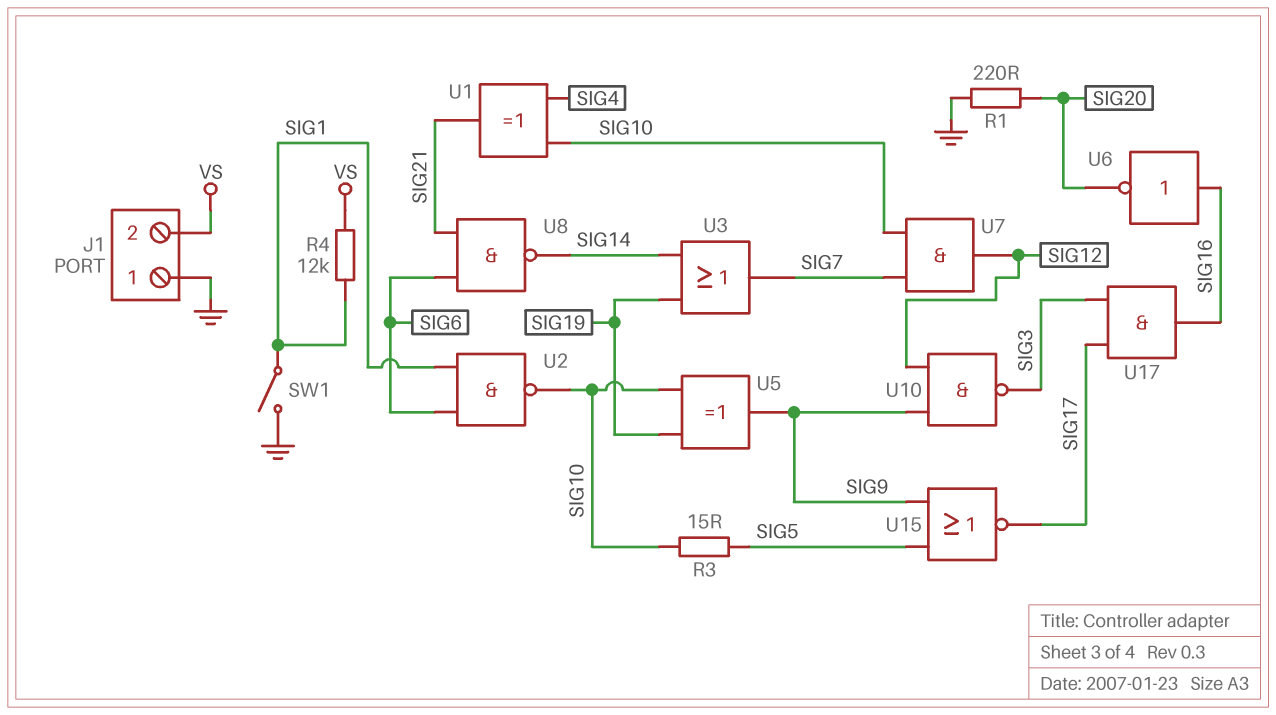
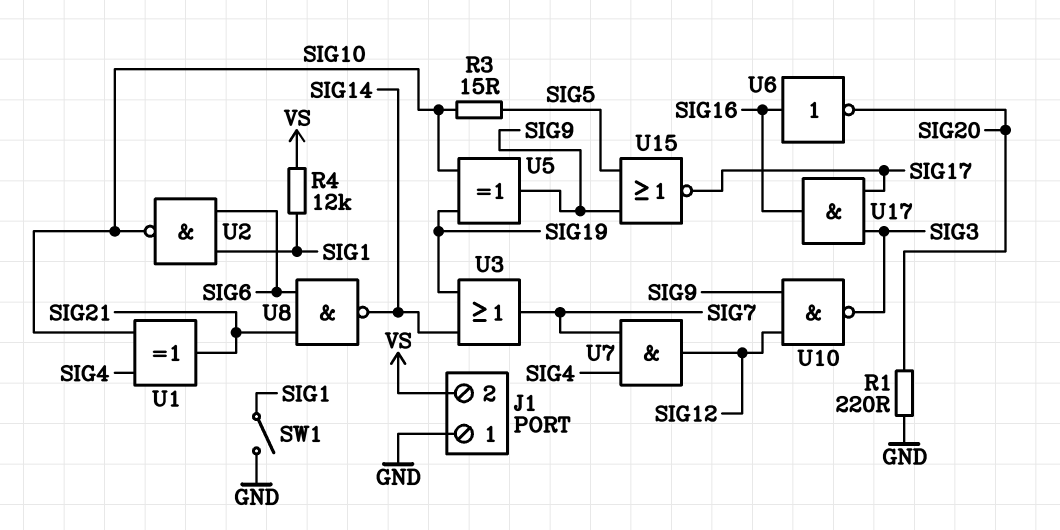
U7: AND (in SIG7, in SIG10, out SIG12) -> AND (in SIG4, in SIG7, out SIG12)

